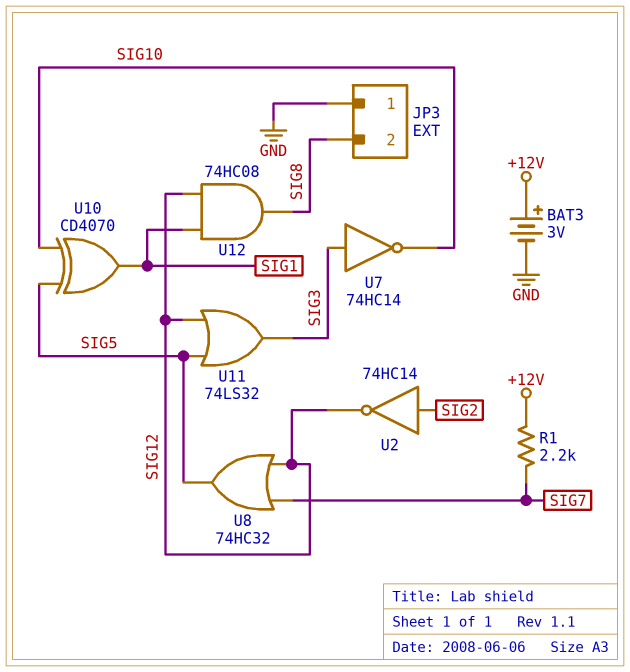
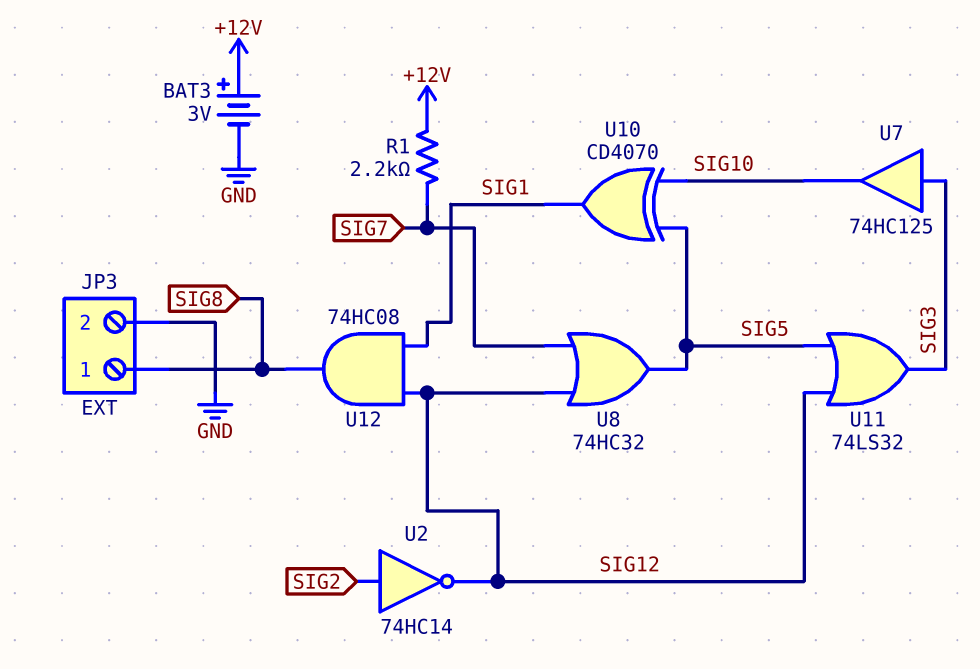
JP3 pin 1: GND -> SIG8
JP3 pin 2: SIG8 -> GND
U7: NOT 74HC14 (in SIG3, out SIG10) -> buffer 74HC125 (in SIG3, out SIG10)

